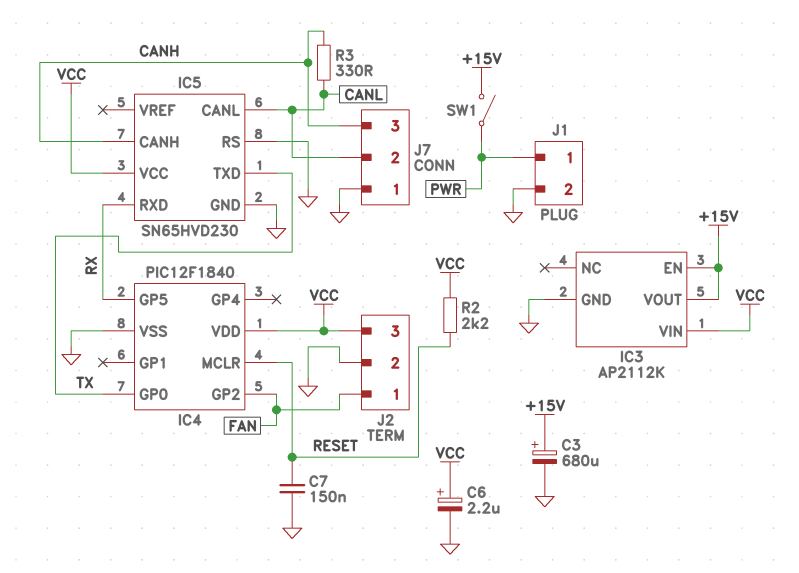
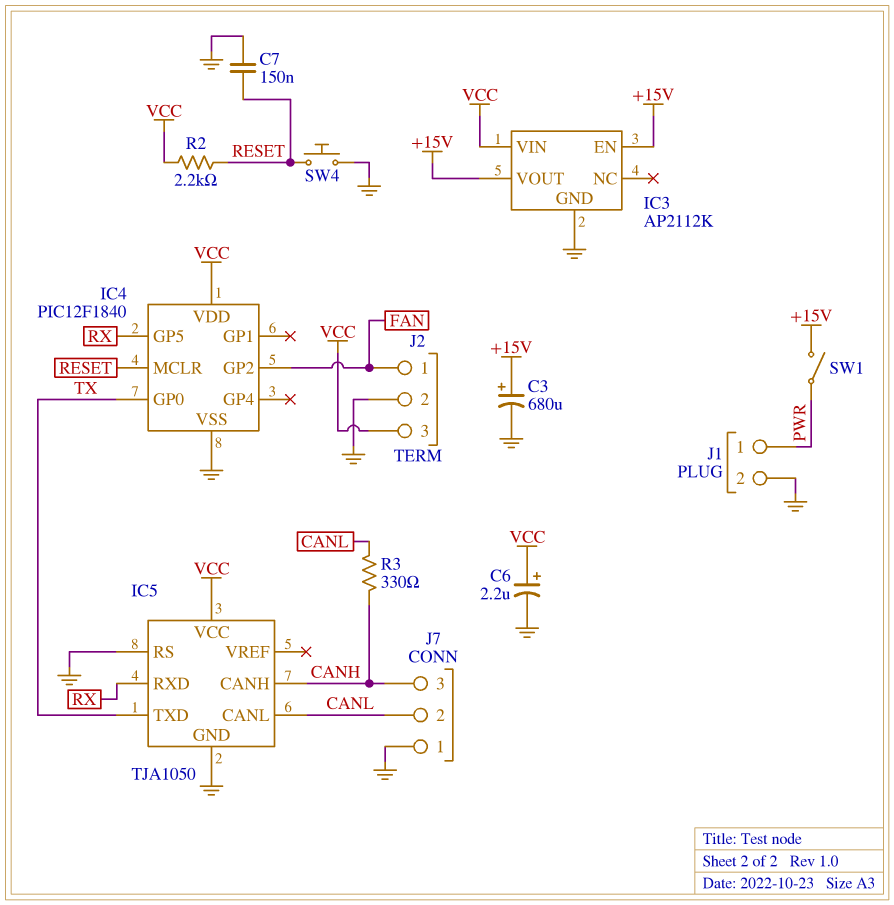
IC5: SN65HVD230 -> TJA1050
SW4: none -> button (GND, RESET)

